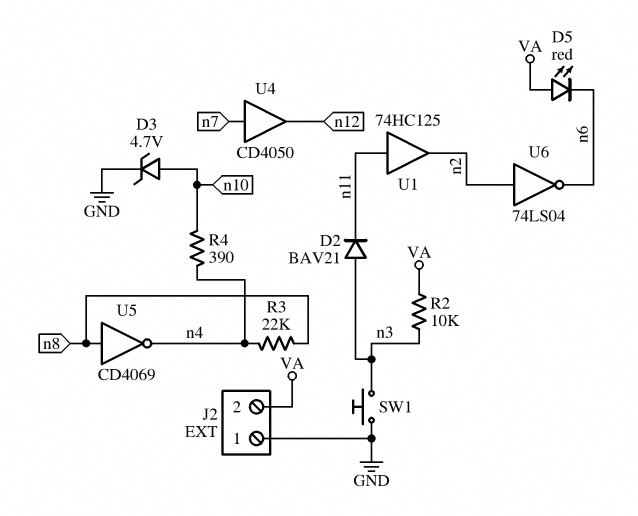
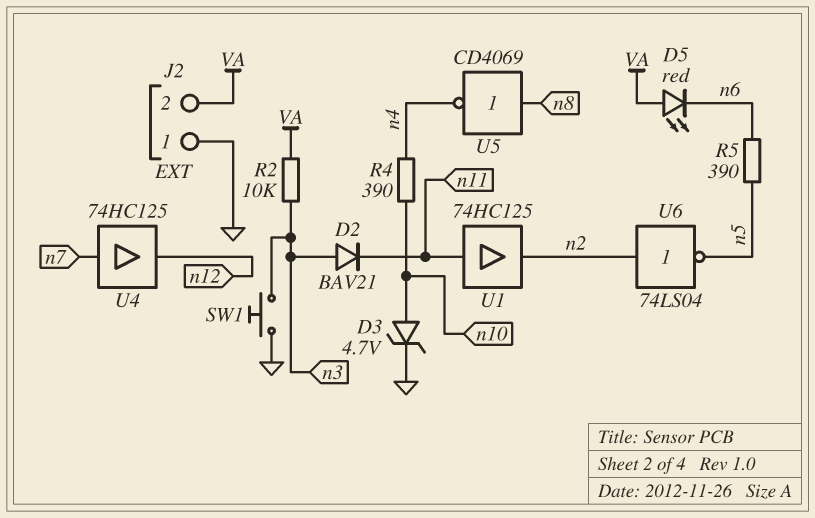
R3: 22k (n4, n8) -> none
R5: none -> 390 (n5, n6)
U4: buffer CD4050 (in n7, out n12) -> buffer 74HC125 (in n7, out n12)
U6: NOT 74LS04 (in n2, out n6) -> NOT 74LS04 (in n2, out n5)

